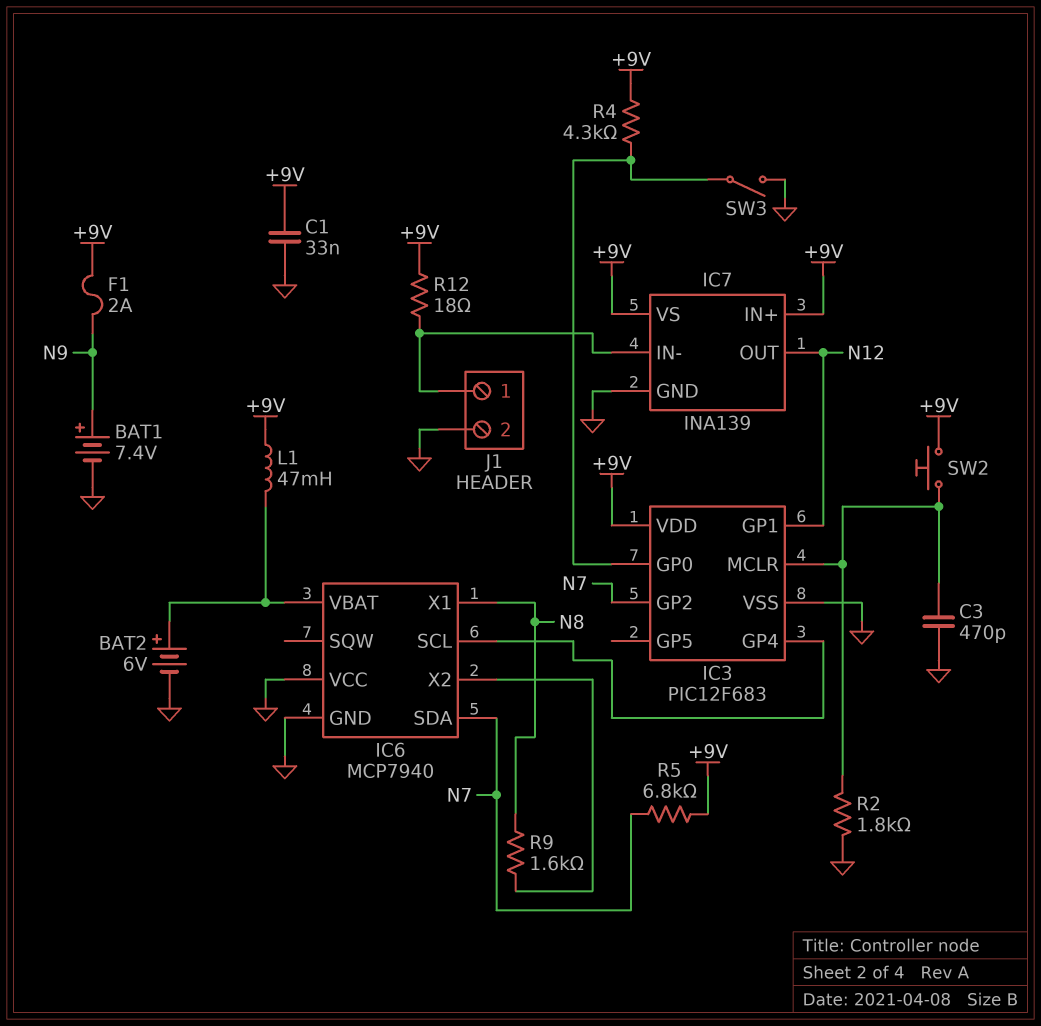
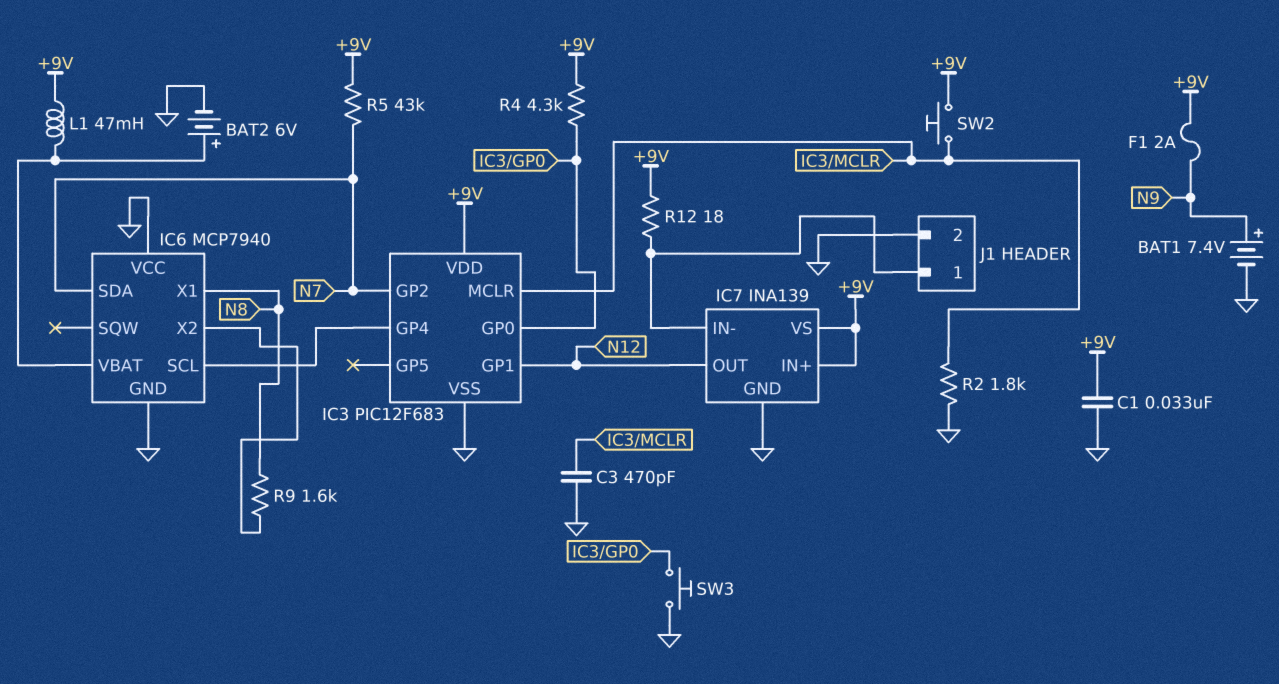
R5: 6.8k (+9V, N7) -> 43k (+9V, N7)
SW3: switch (GND, IC3/GP0) -> button (GND, IC3/GP0)

